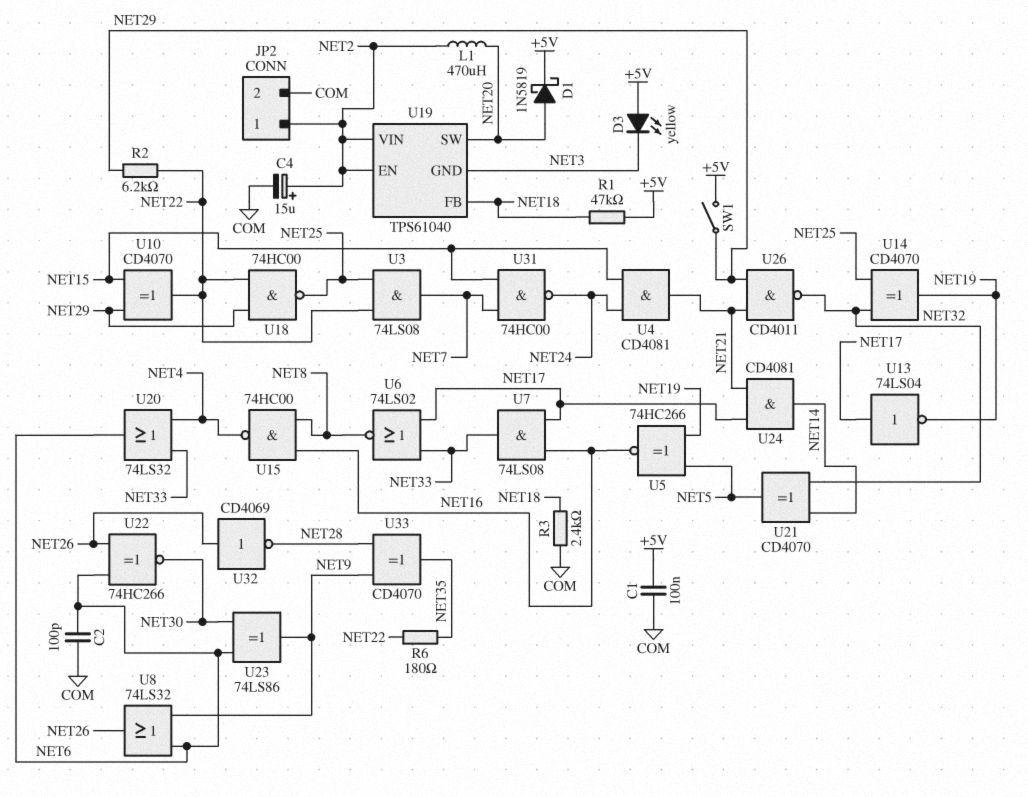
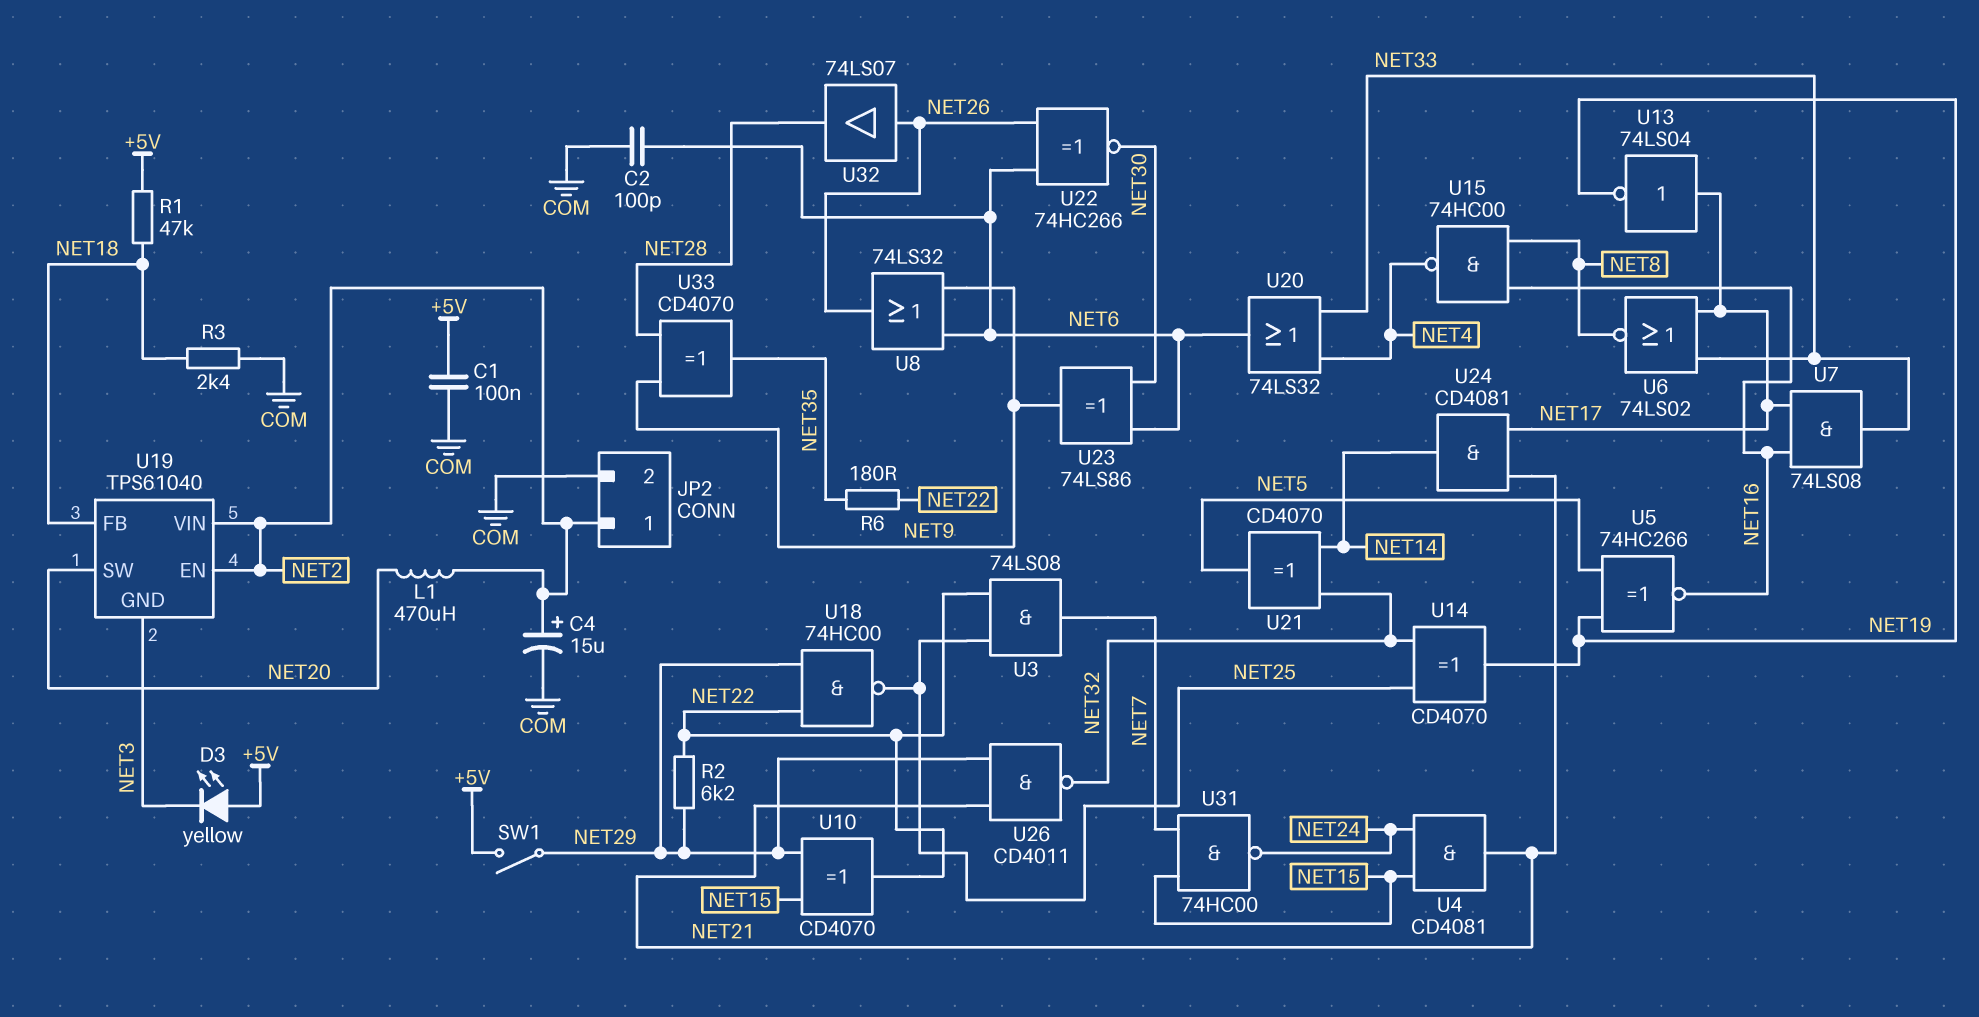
D1: schottky 1N5819 (A NET20, K +5V) -> none
U32: NOT CD4069 (in NET26, out NET28) -> buffer 74LS07 (in NET26, out NET28)

